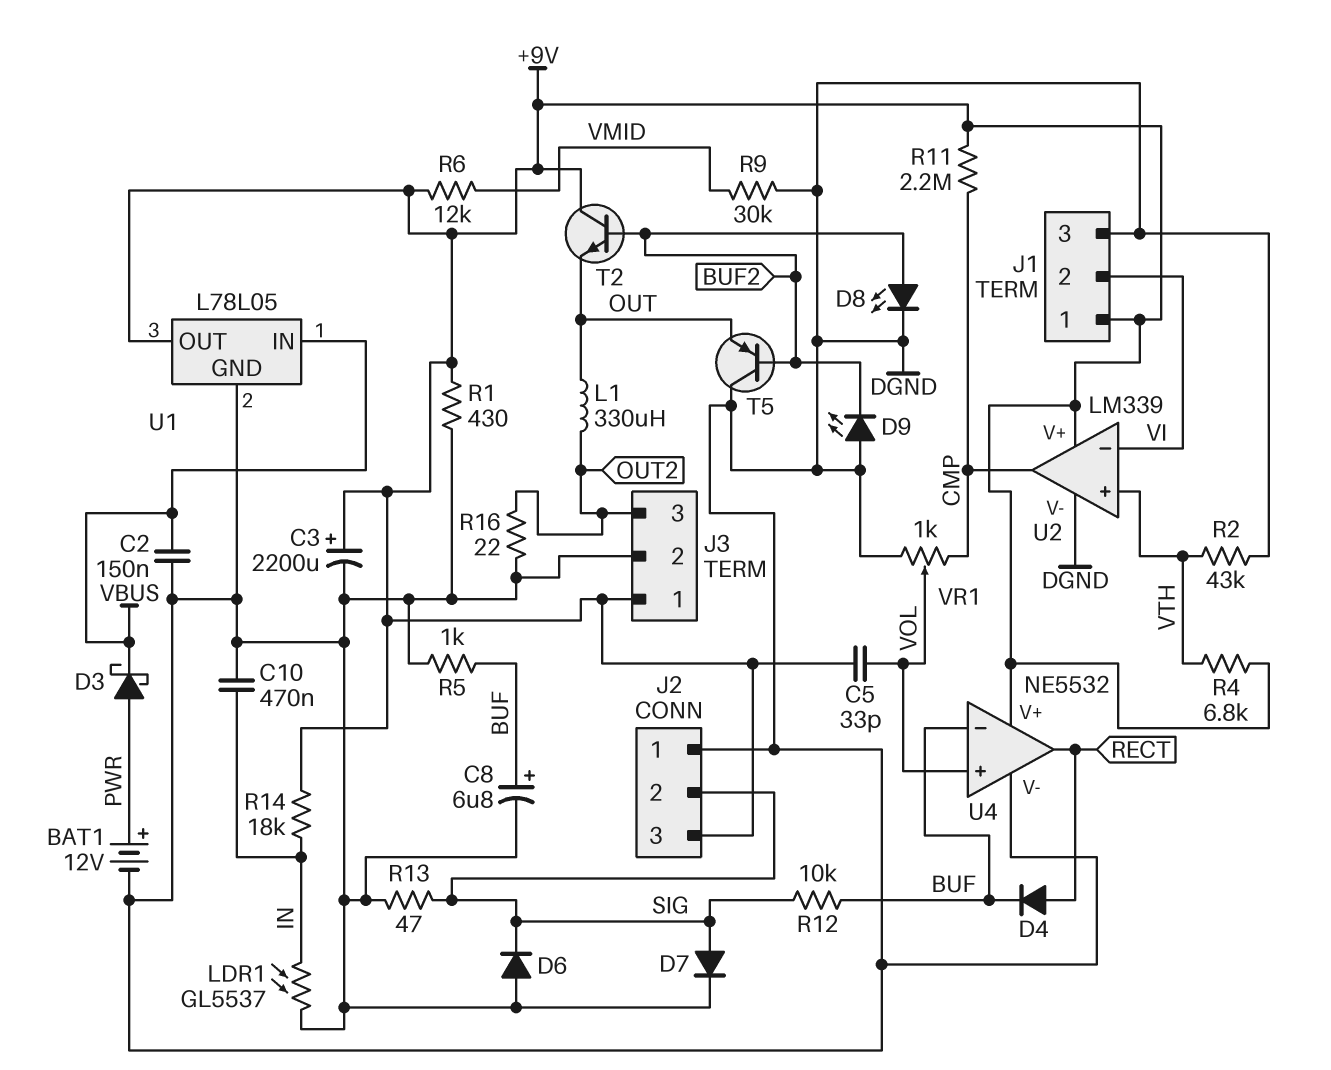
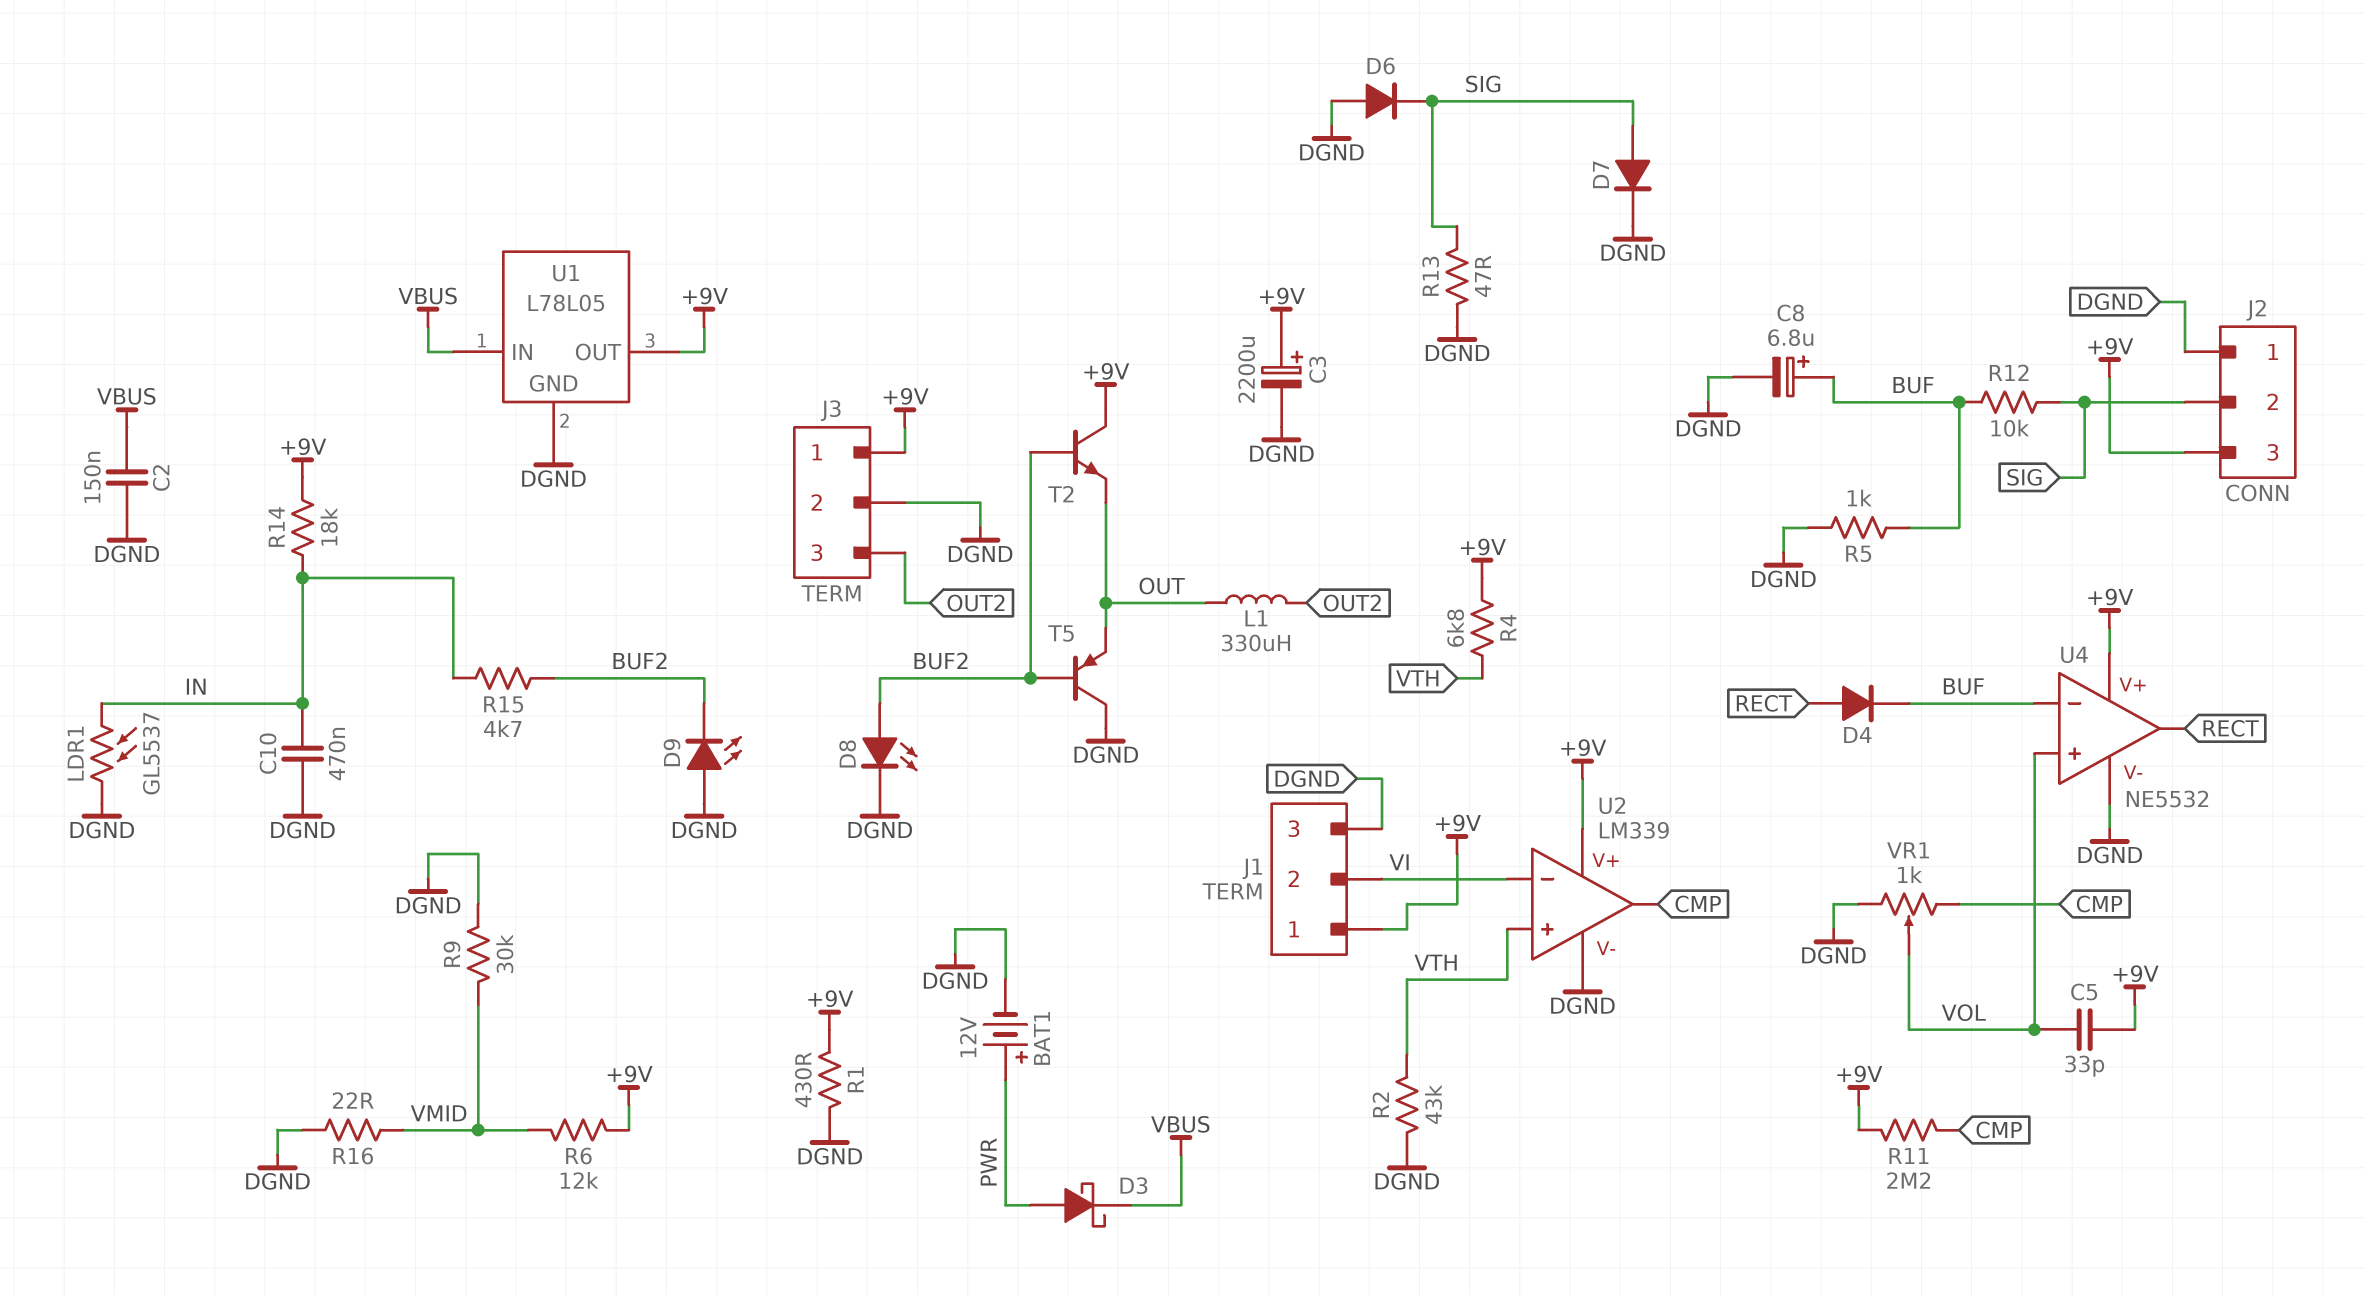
R15: none -> 4.7k (BUF2, IN)
R16: 22 (DGND, OUT2) -> 22 (DGND, VMID)

